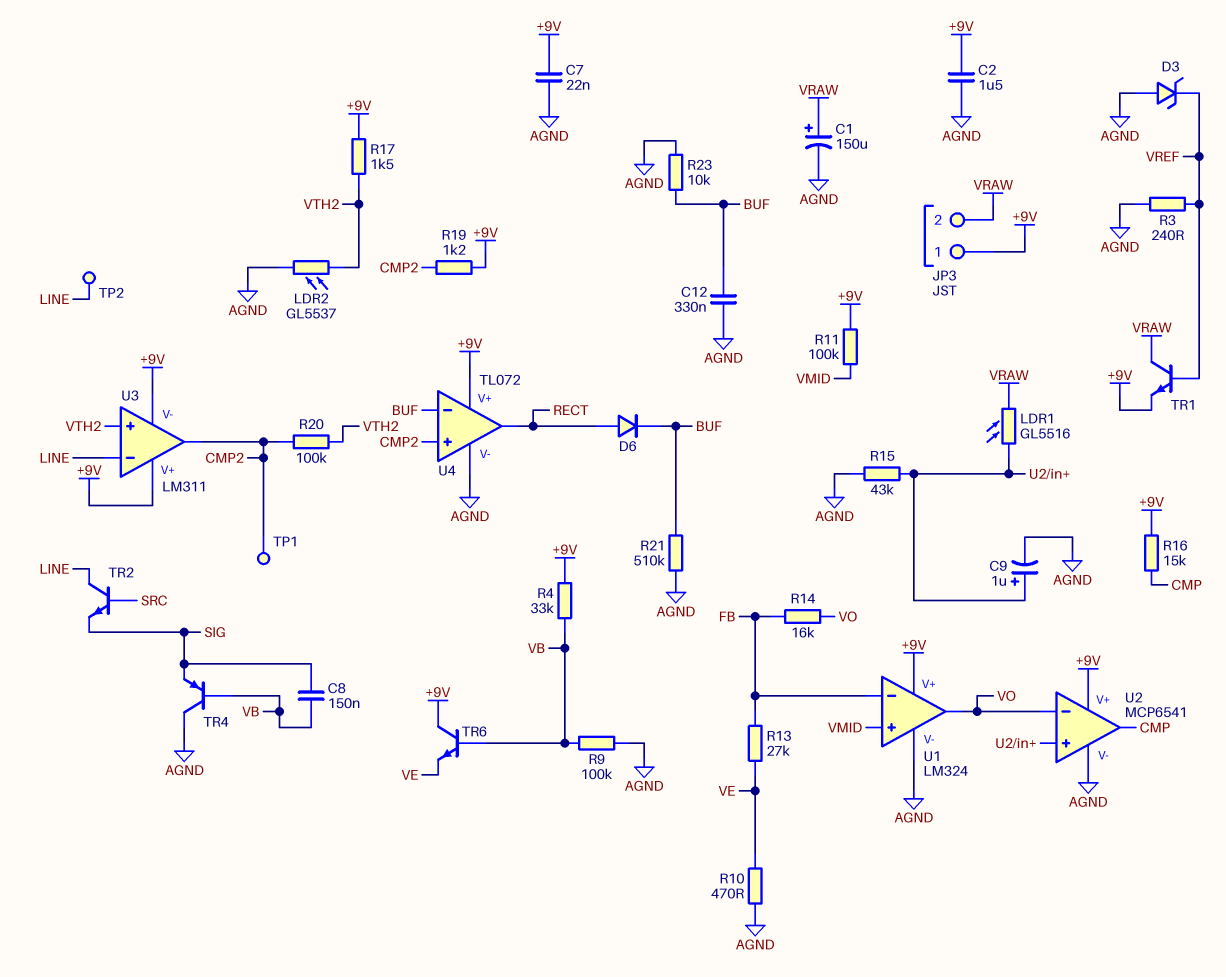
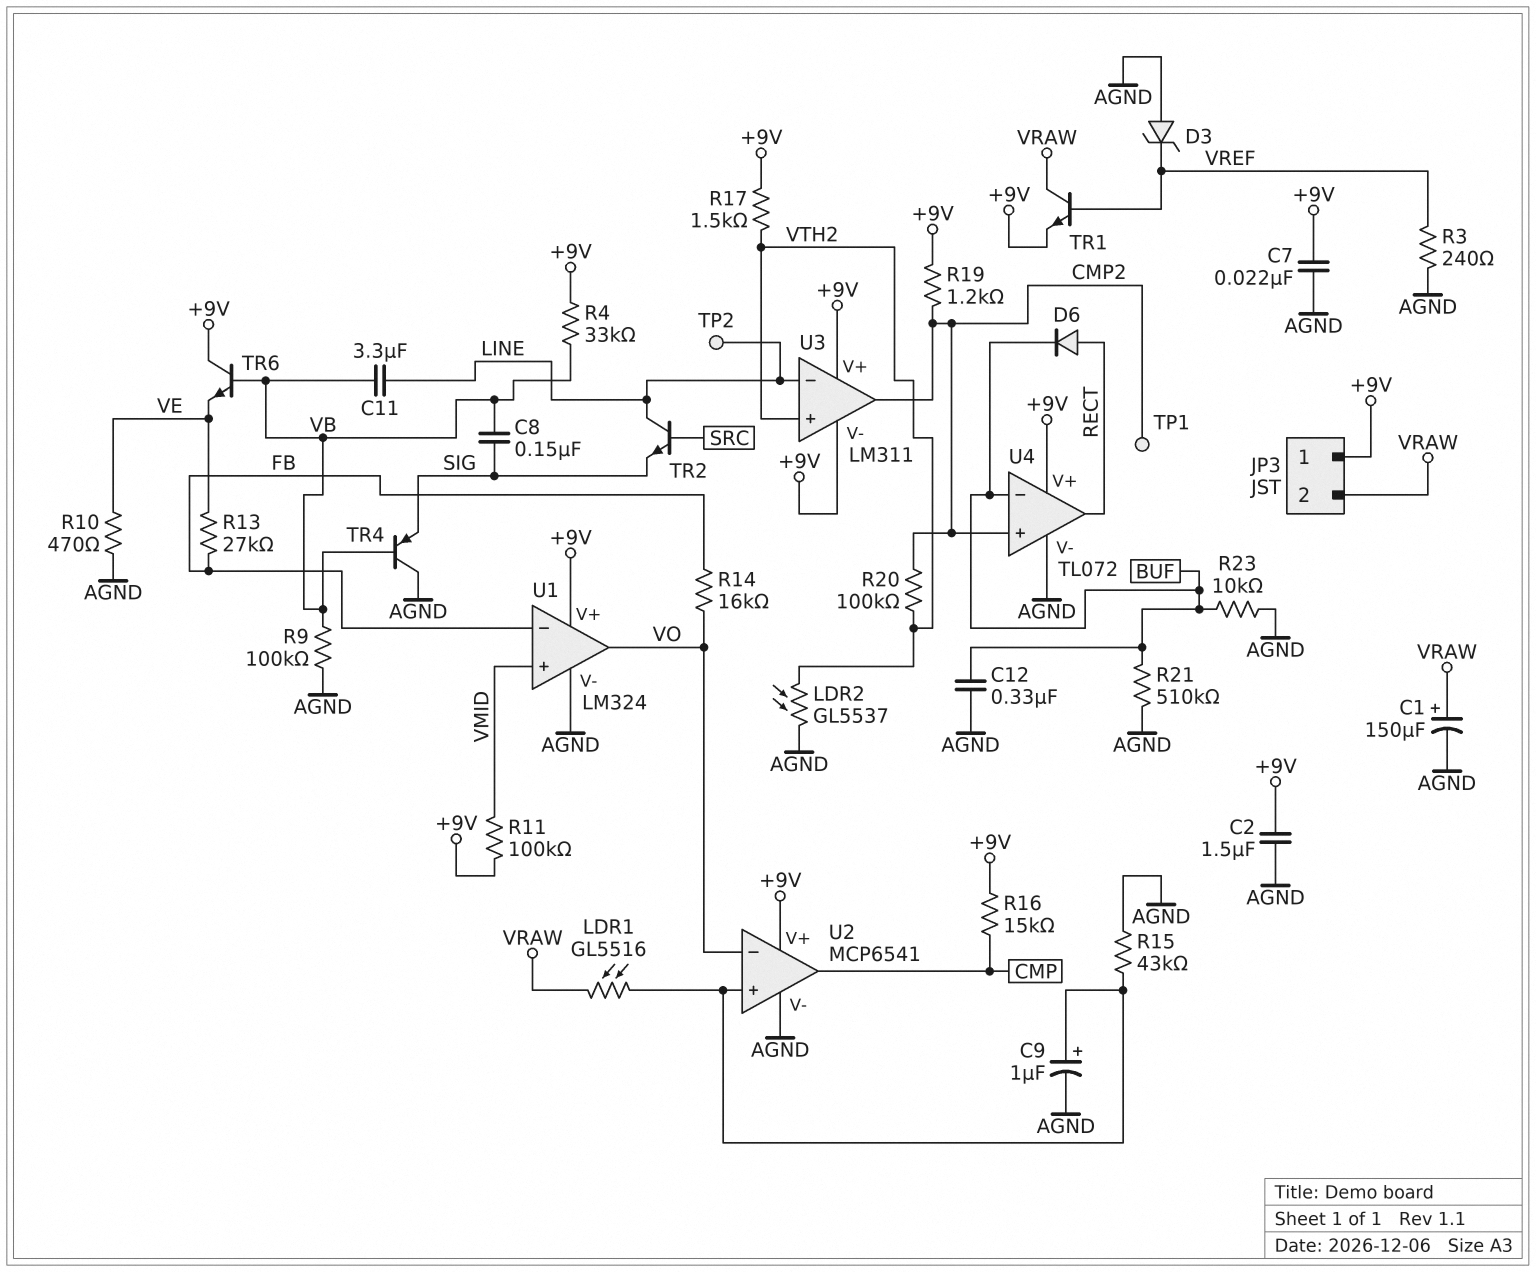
C11: none -> 3.3uF (LINE, VB)

